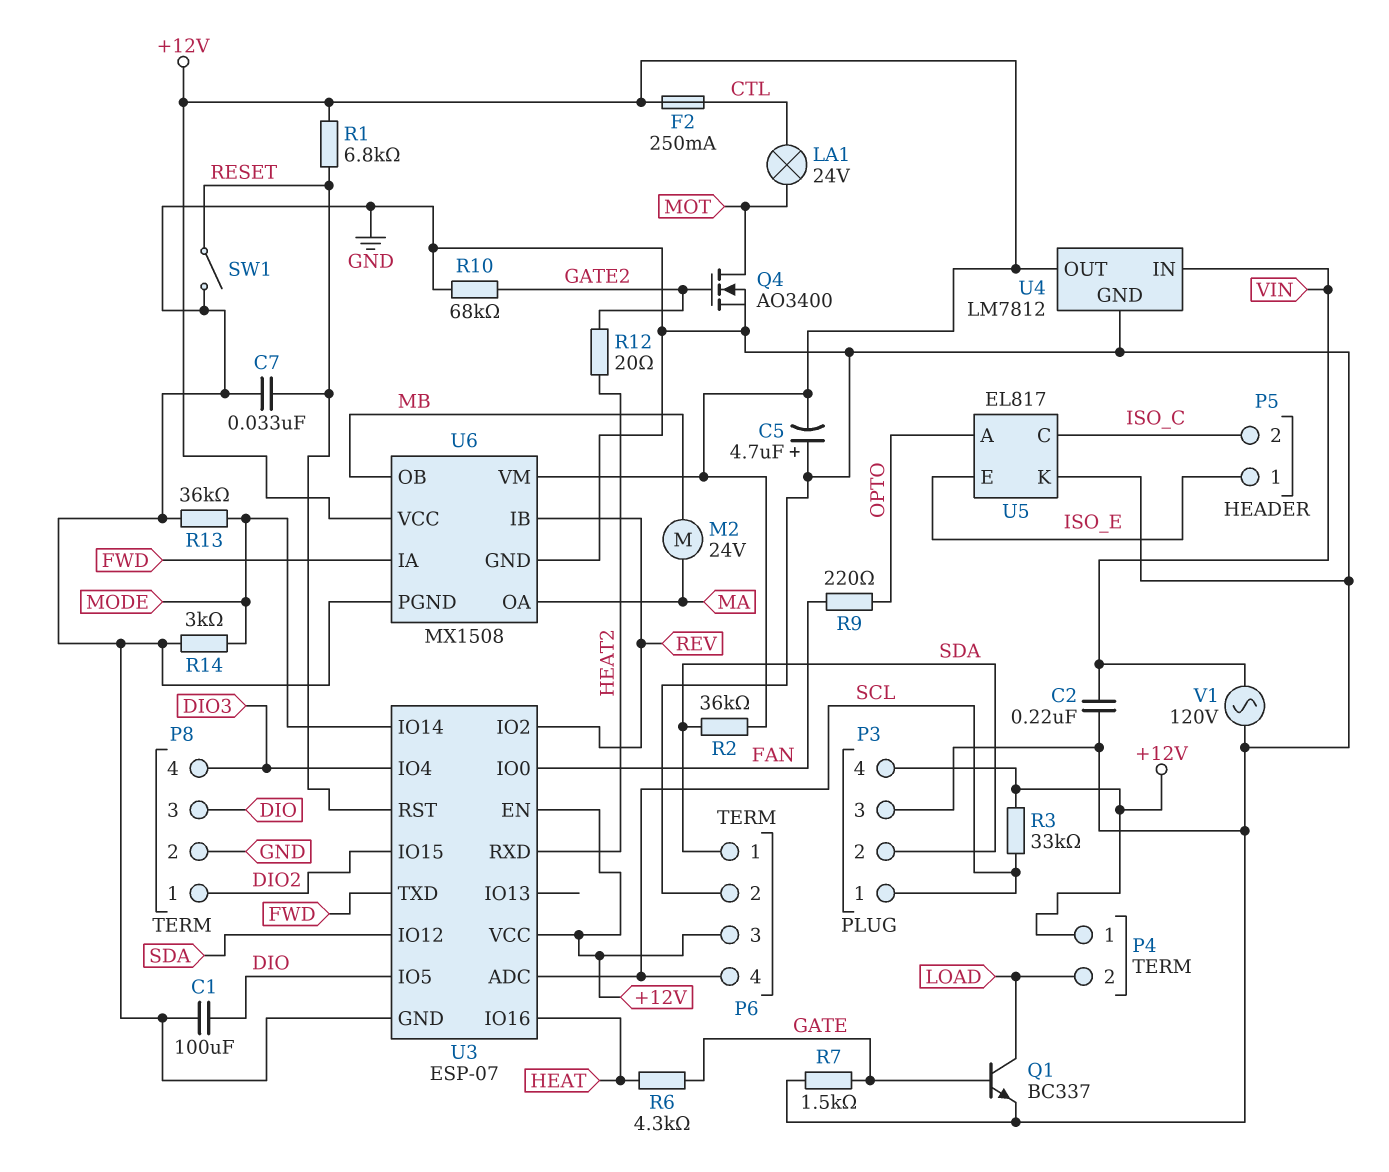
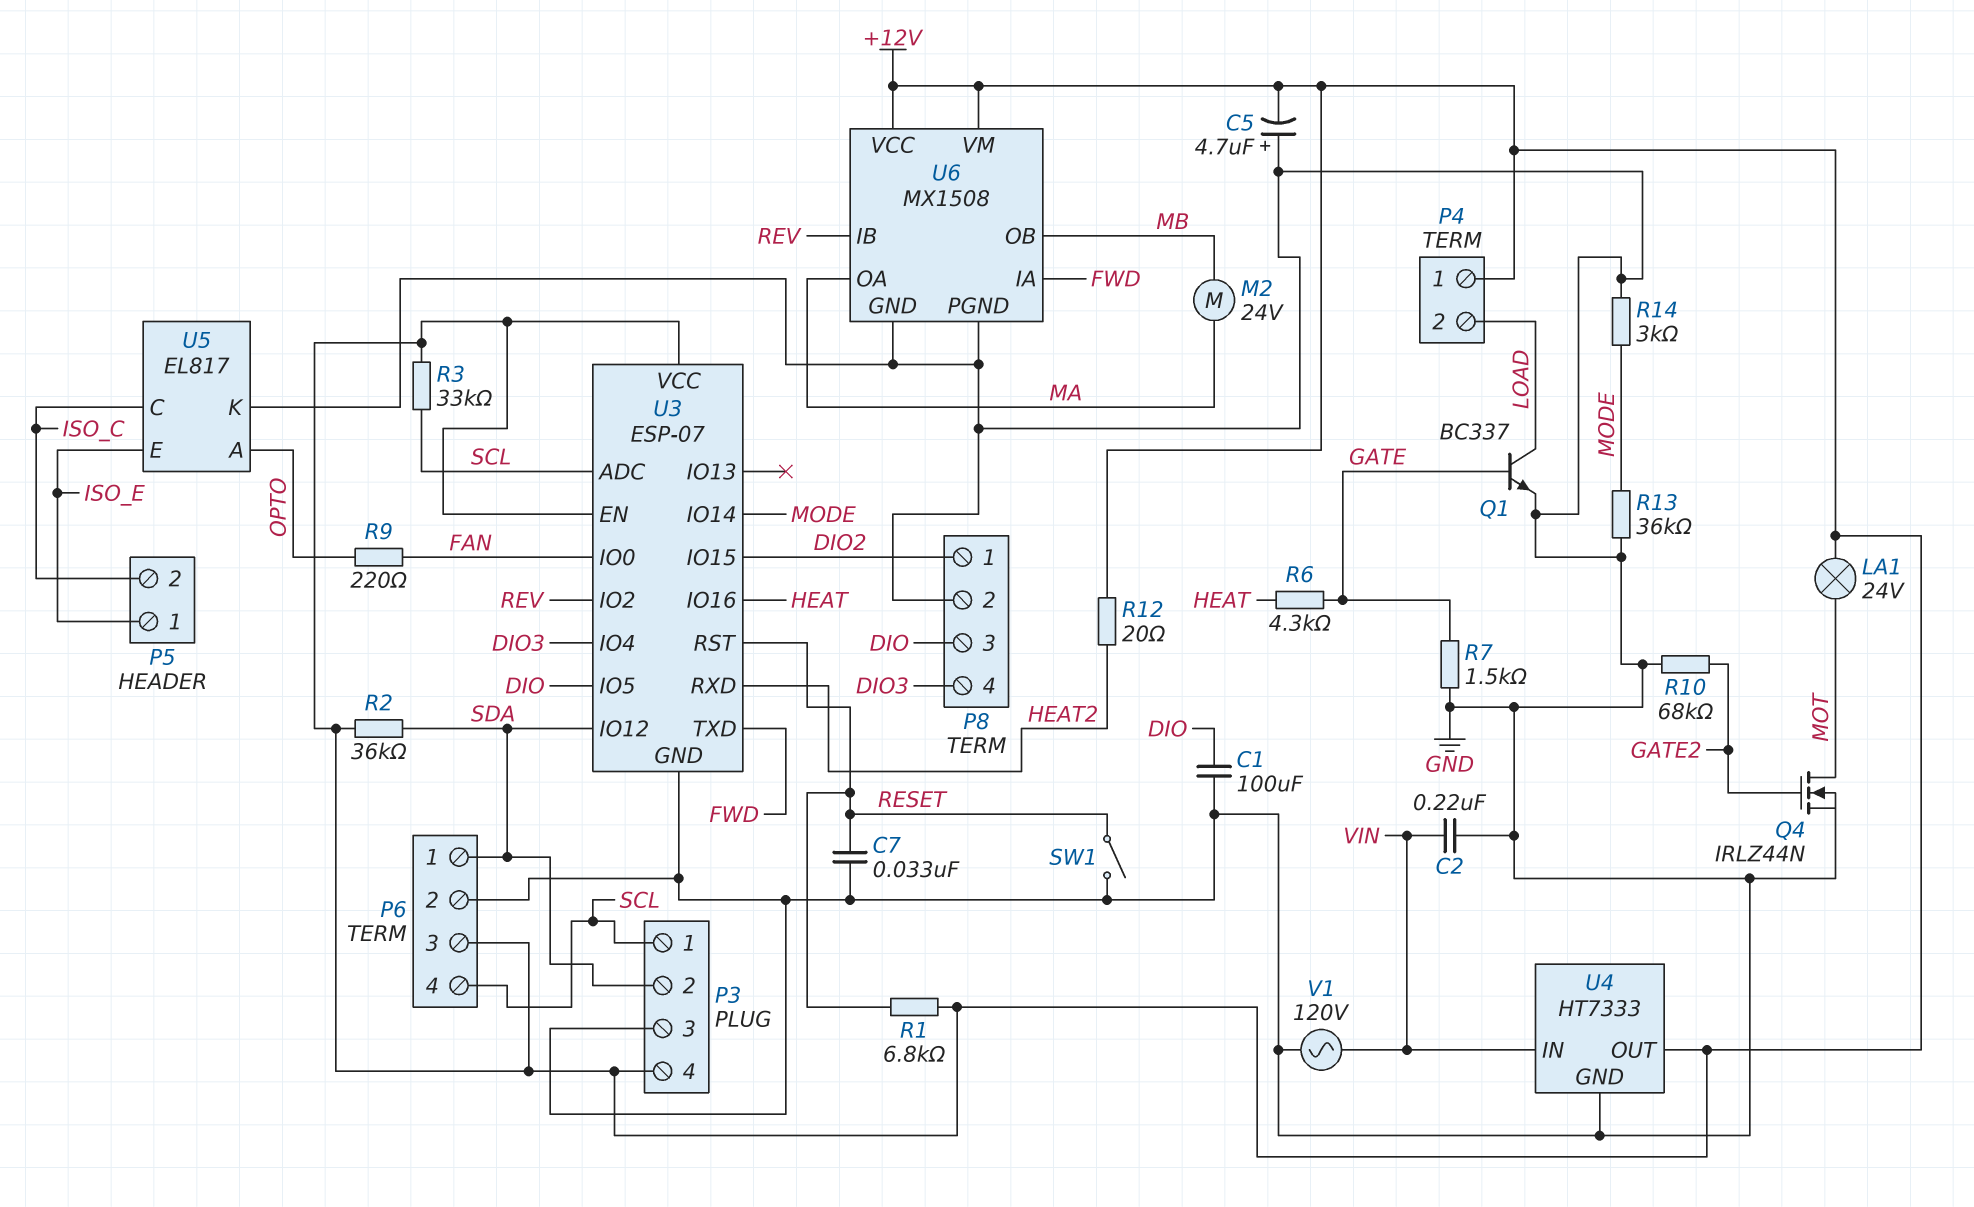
F2: 250mA (+12V, CTL) -> none
LA1: lamp 24V (CTL, MOT) -> lamp 24V (+12V, MOT)
Q4: NMOS AO3400 (G GATE2, D MOT, S GND) -> NMOS IRLZ44N (G GATE2, D MOT, S GND)
R12: 20 (GATE2, HEAT2) -> 20 (+12V, HEAT2)
U4: LM7812 -> HT7333

